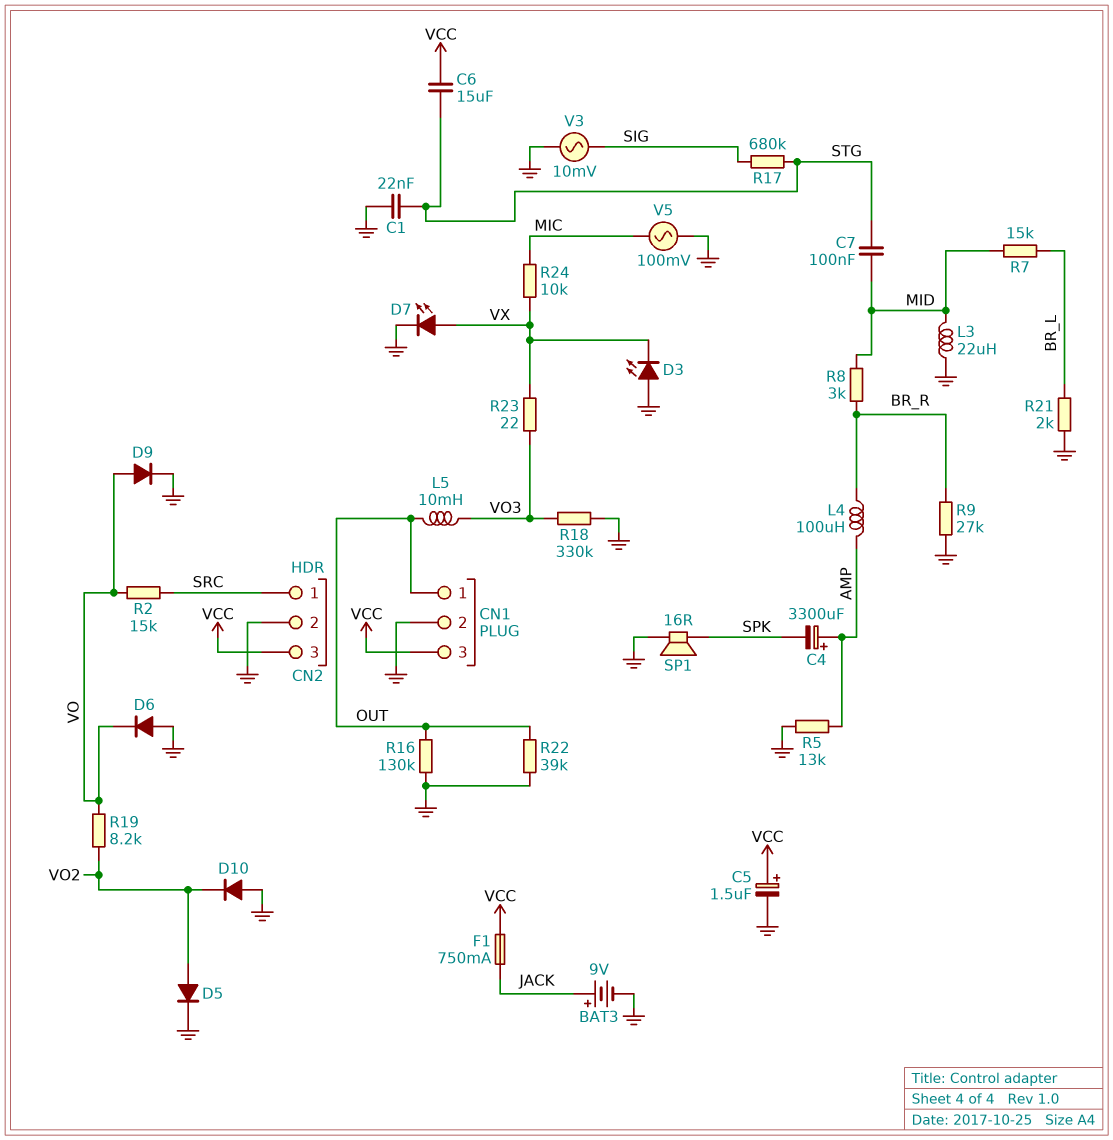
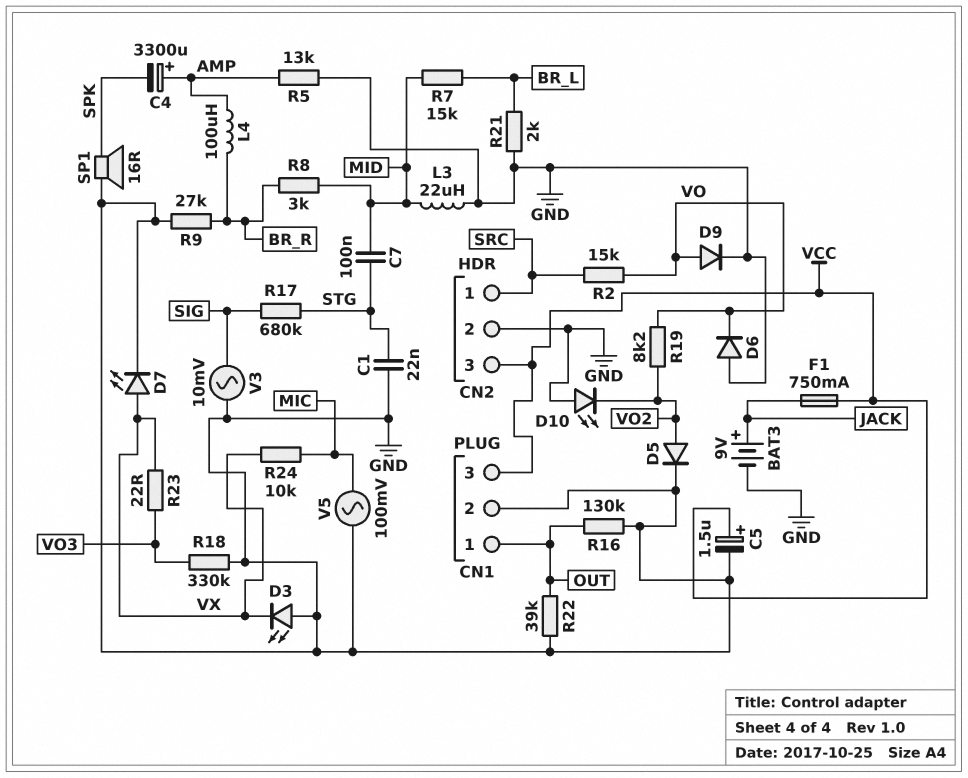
C6: 15uF (STG, VCC) -> none
D10: diode (A GND, K VO2) -> LED (A GND, K VO2)
L5: 10mH (OUT, VO3) -> none

